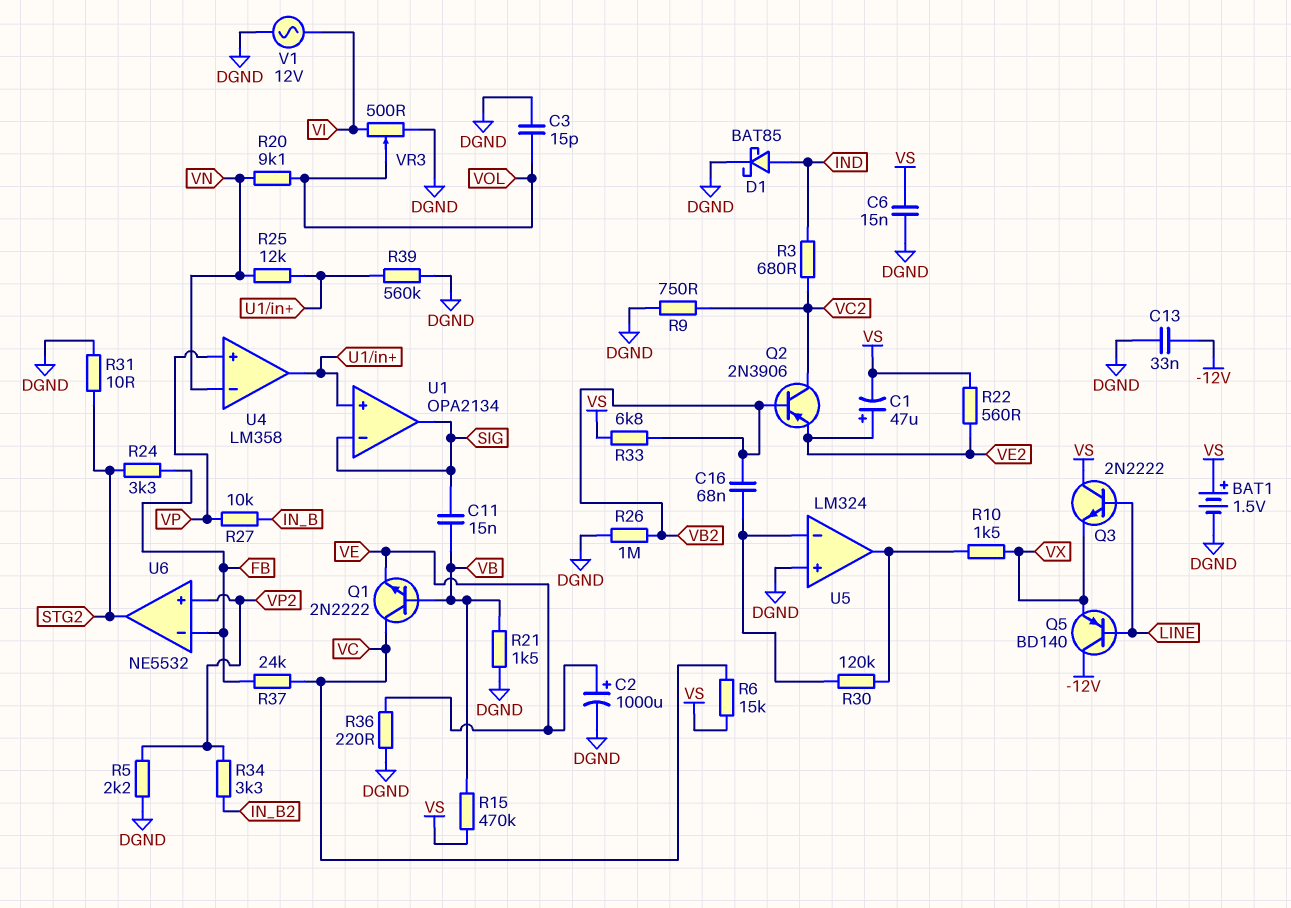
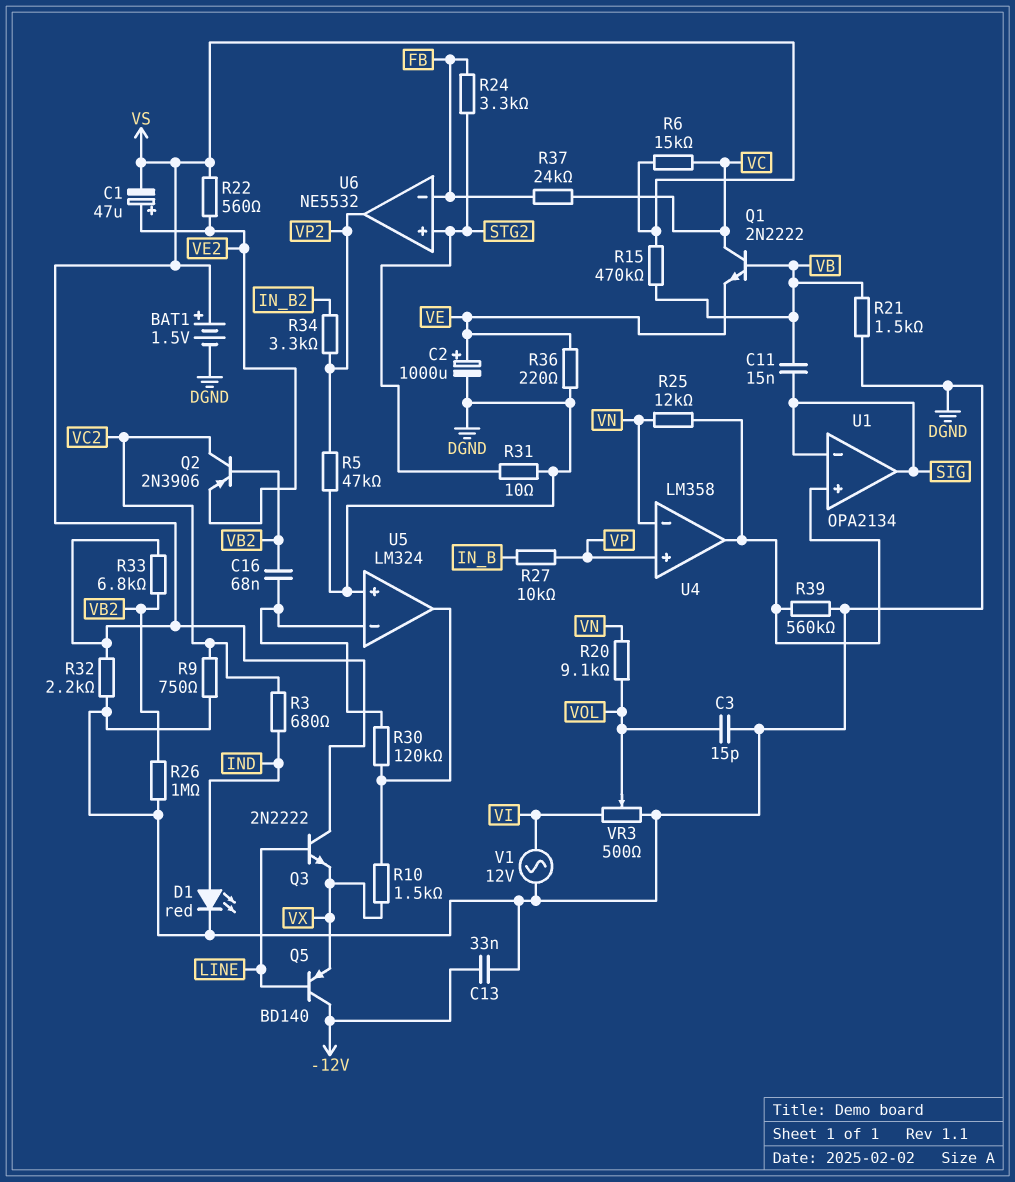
C6: 15nF (DGND, VS) -> none
D1: schottky BAT85 (A IND, K DGND) -> LED red (A IND, K DGND)
R5: 2.2k (DGND, VP2) -> 47k (DGND, VP2)
R32: none -> 2.2k (DGND, VS)
U6 pin in+: VP2 -> STG2
U6 pin out: STG2 -> VP2

